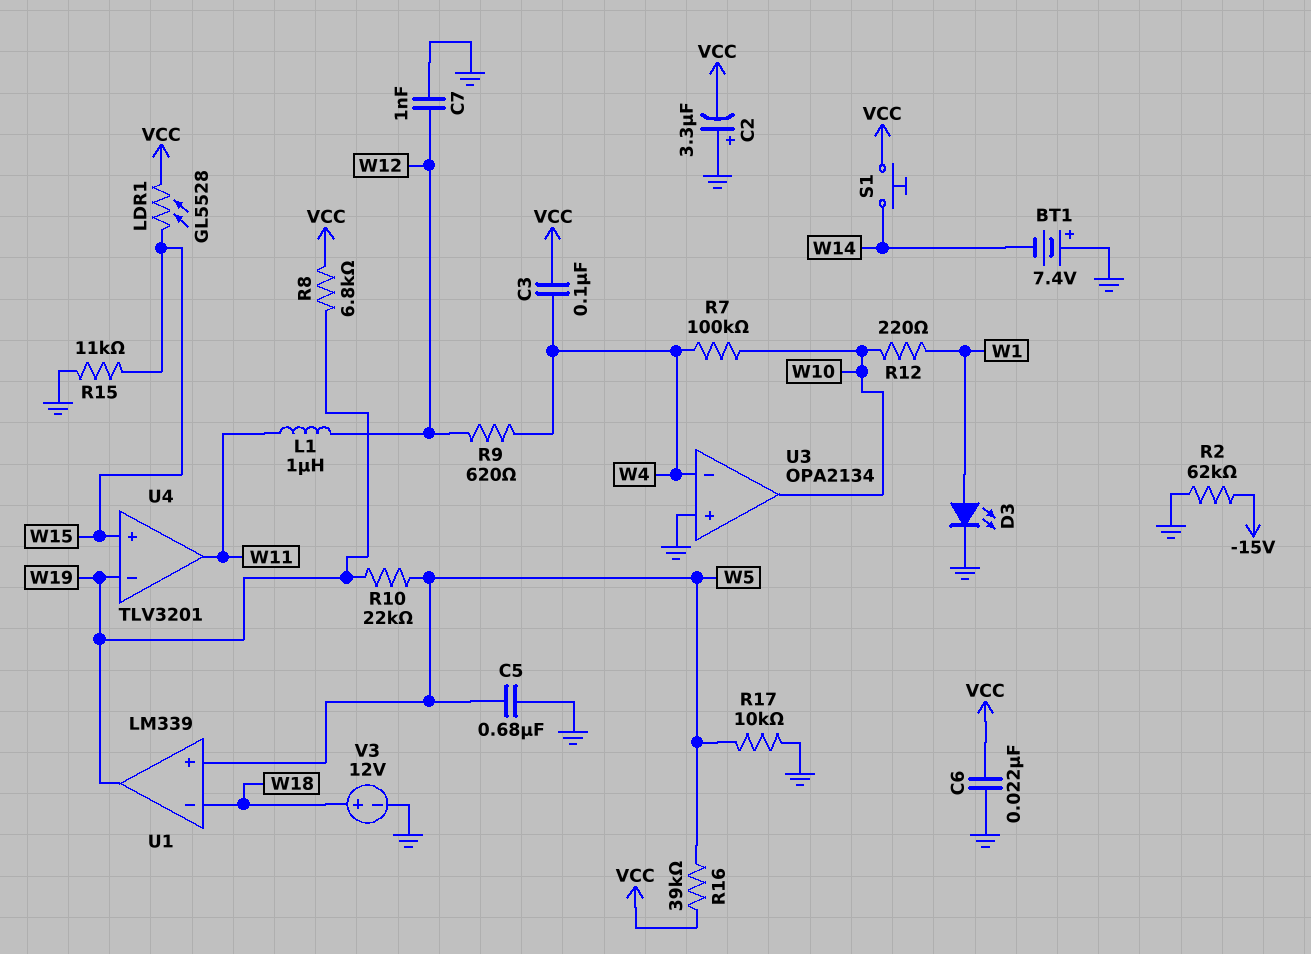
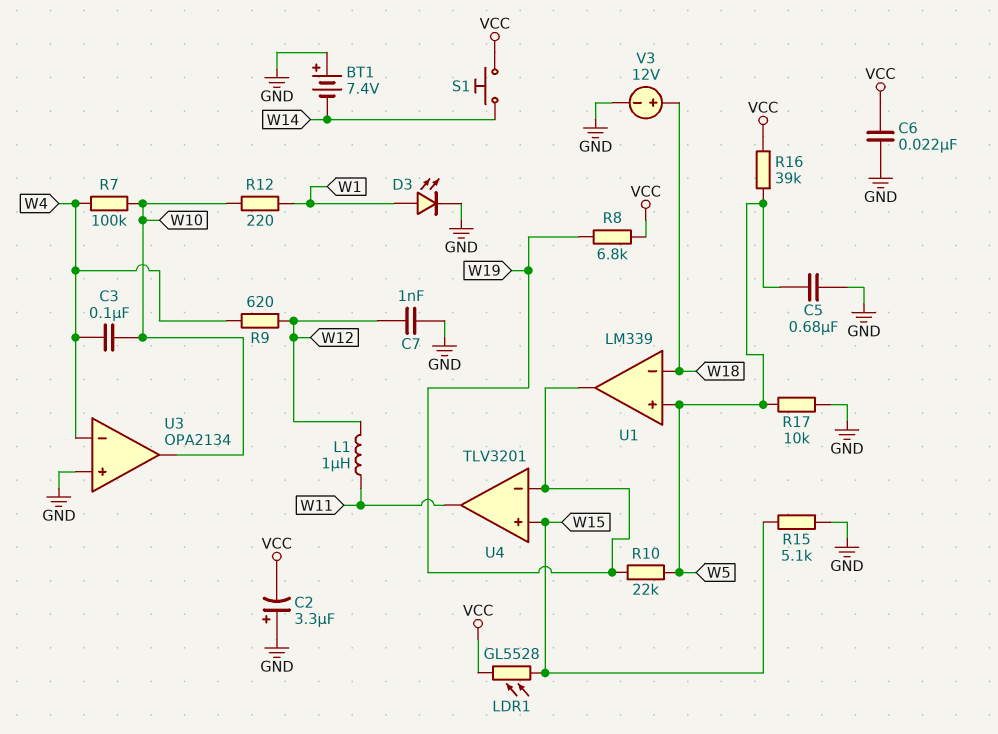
C3: 100nF (VCC, W4) -> 100nF (W4, W10)
R2: 62k (-15V, GND) -> none
R15: 11k (GND, W15) -> 5.1k (GND, W15)

